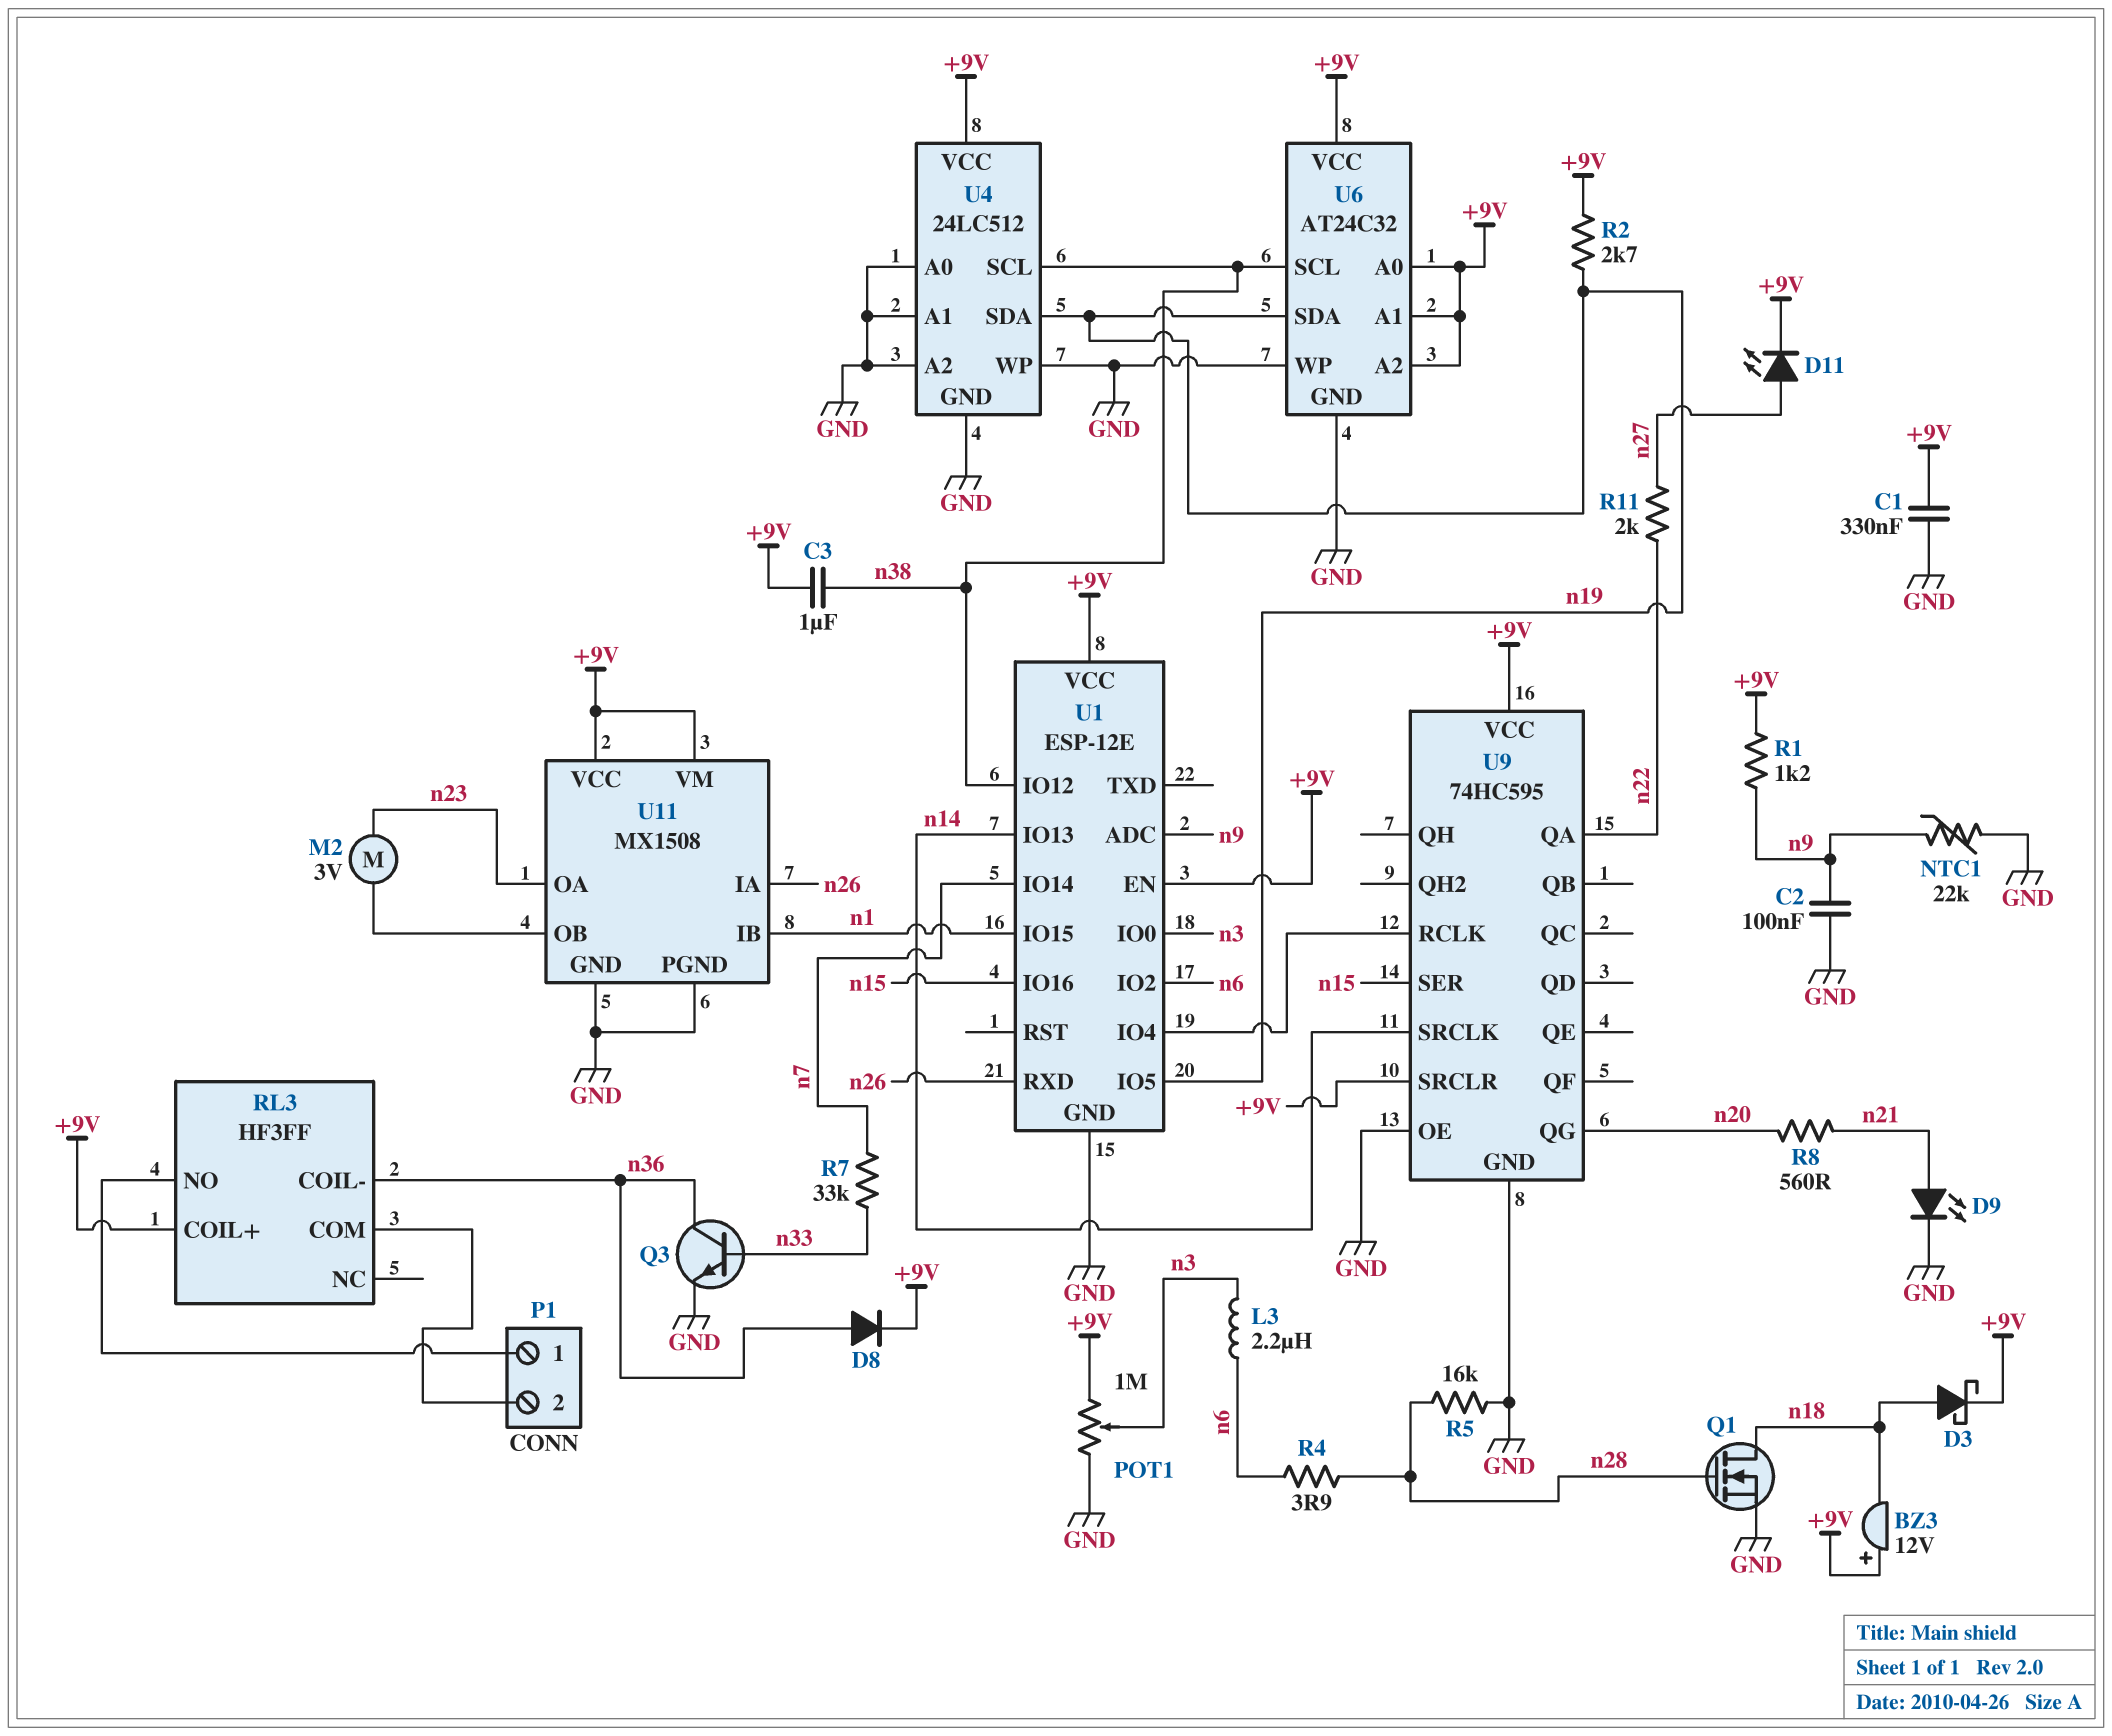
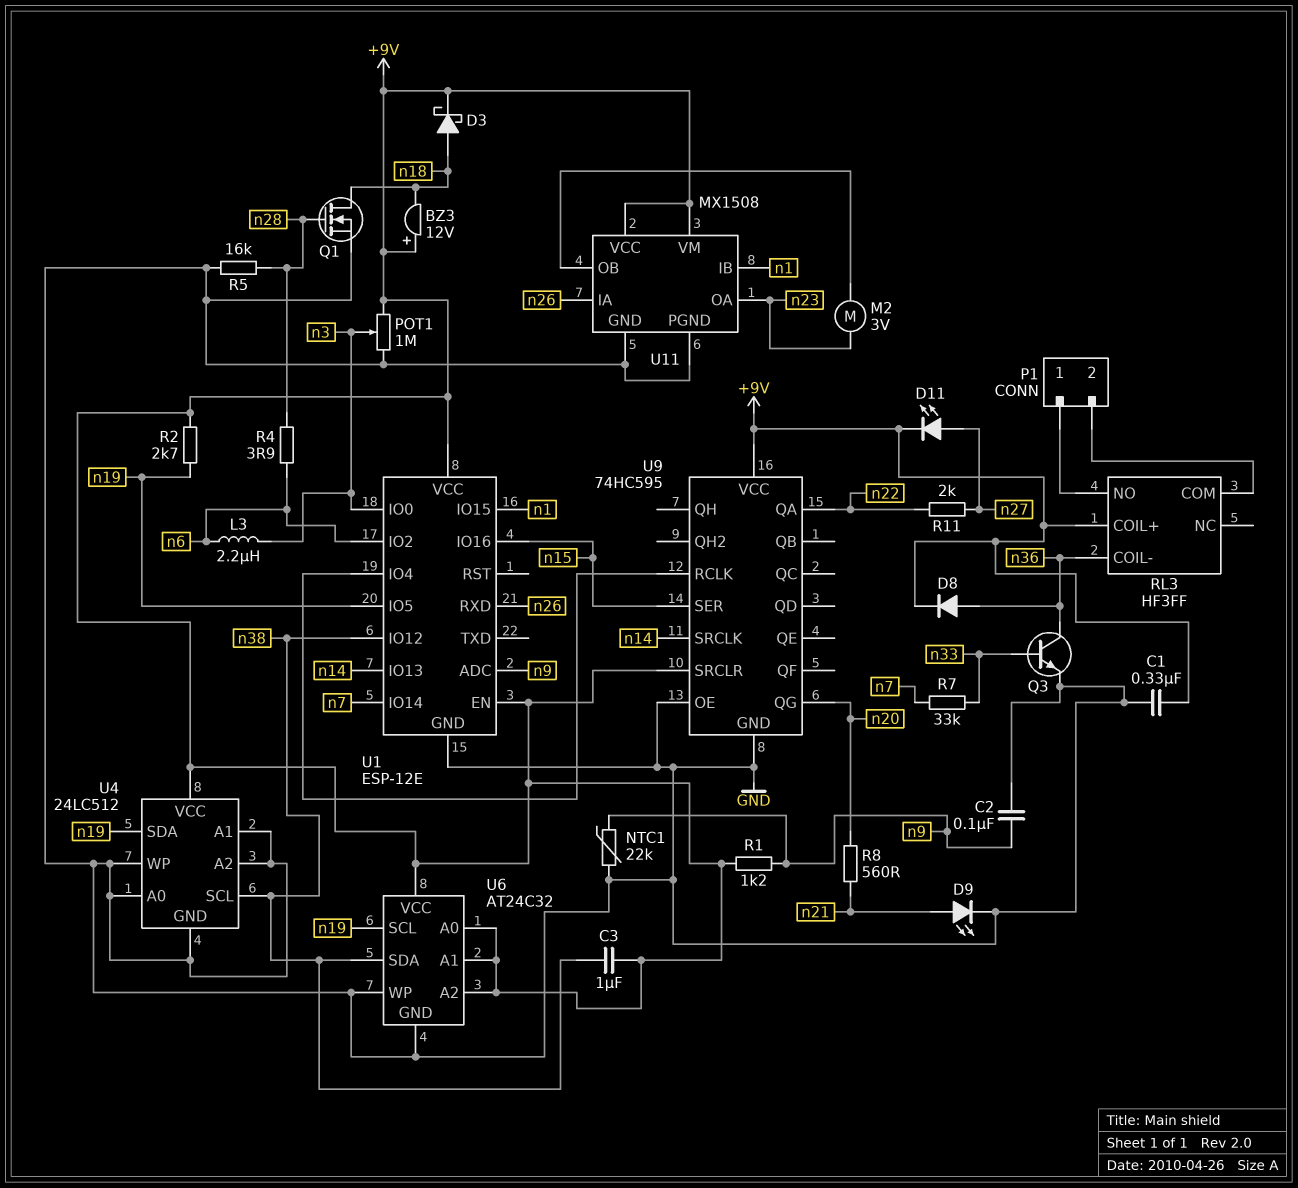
U6 pin SCL: n38 -> n19
U6 pin SDA: n19 -> n38

